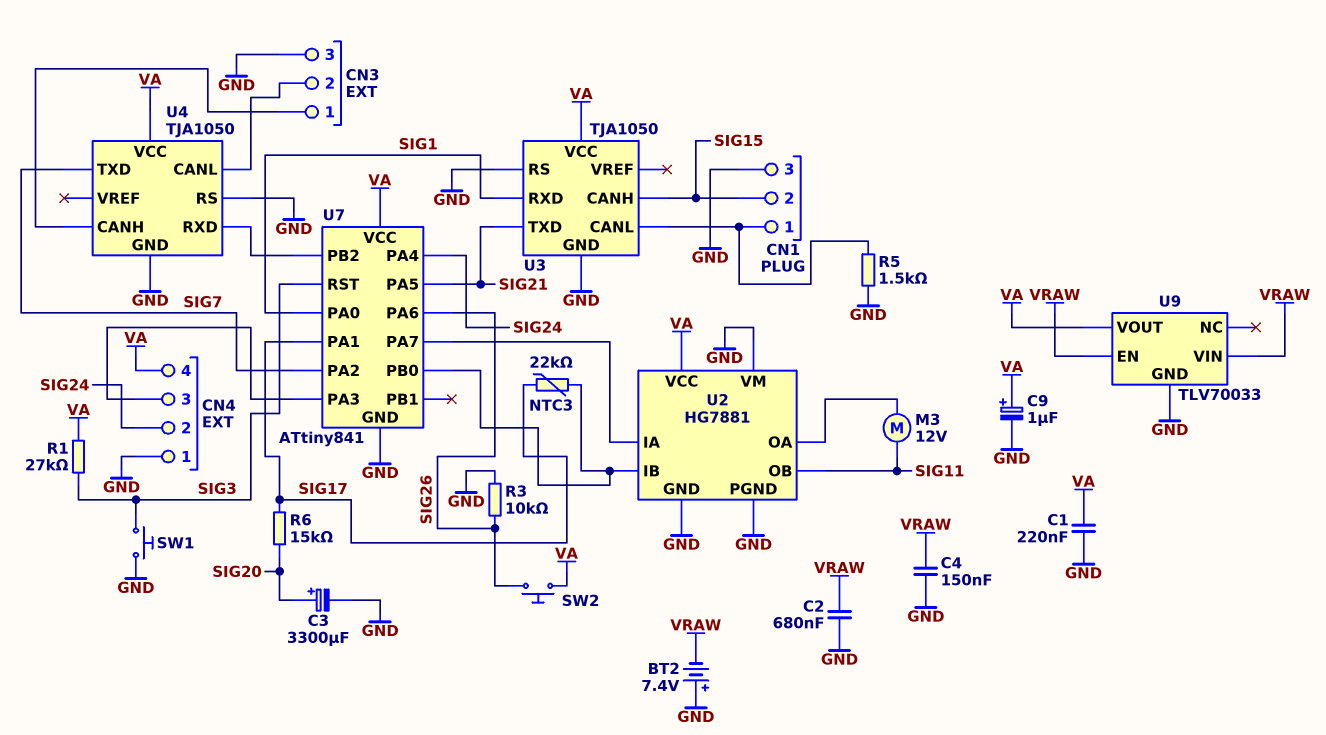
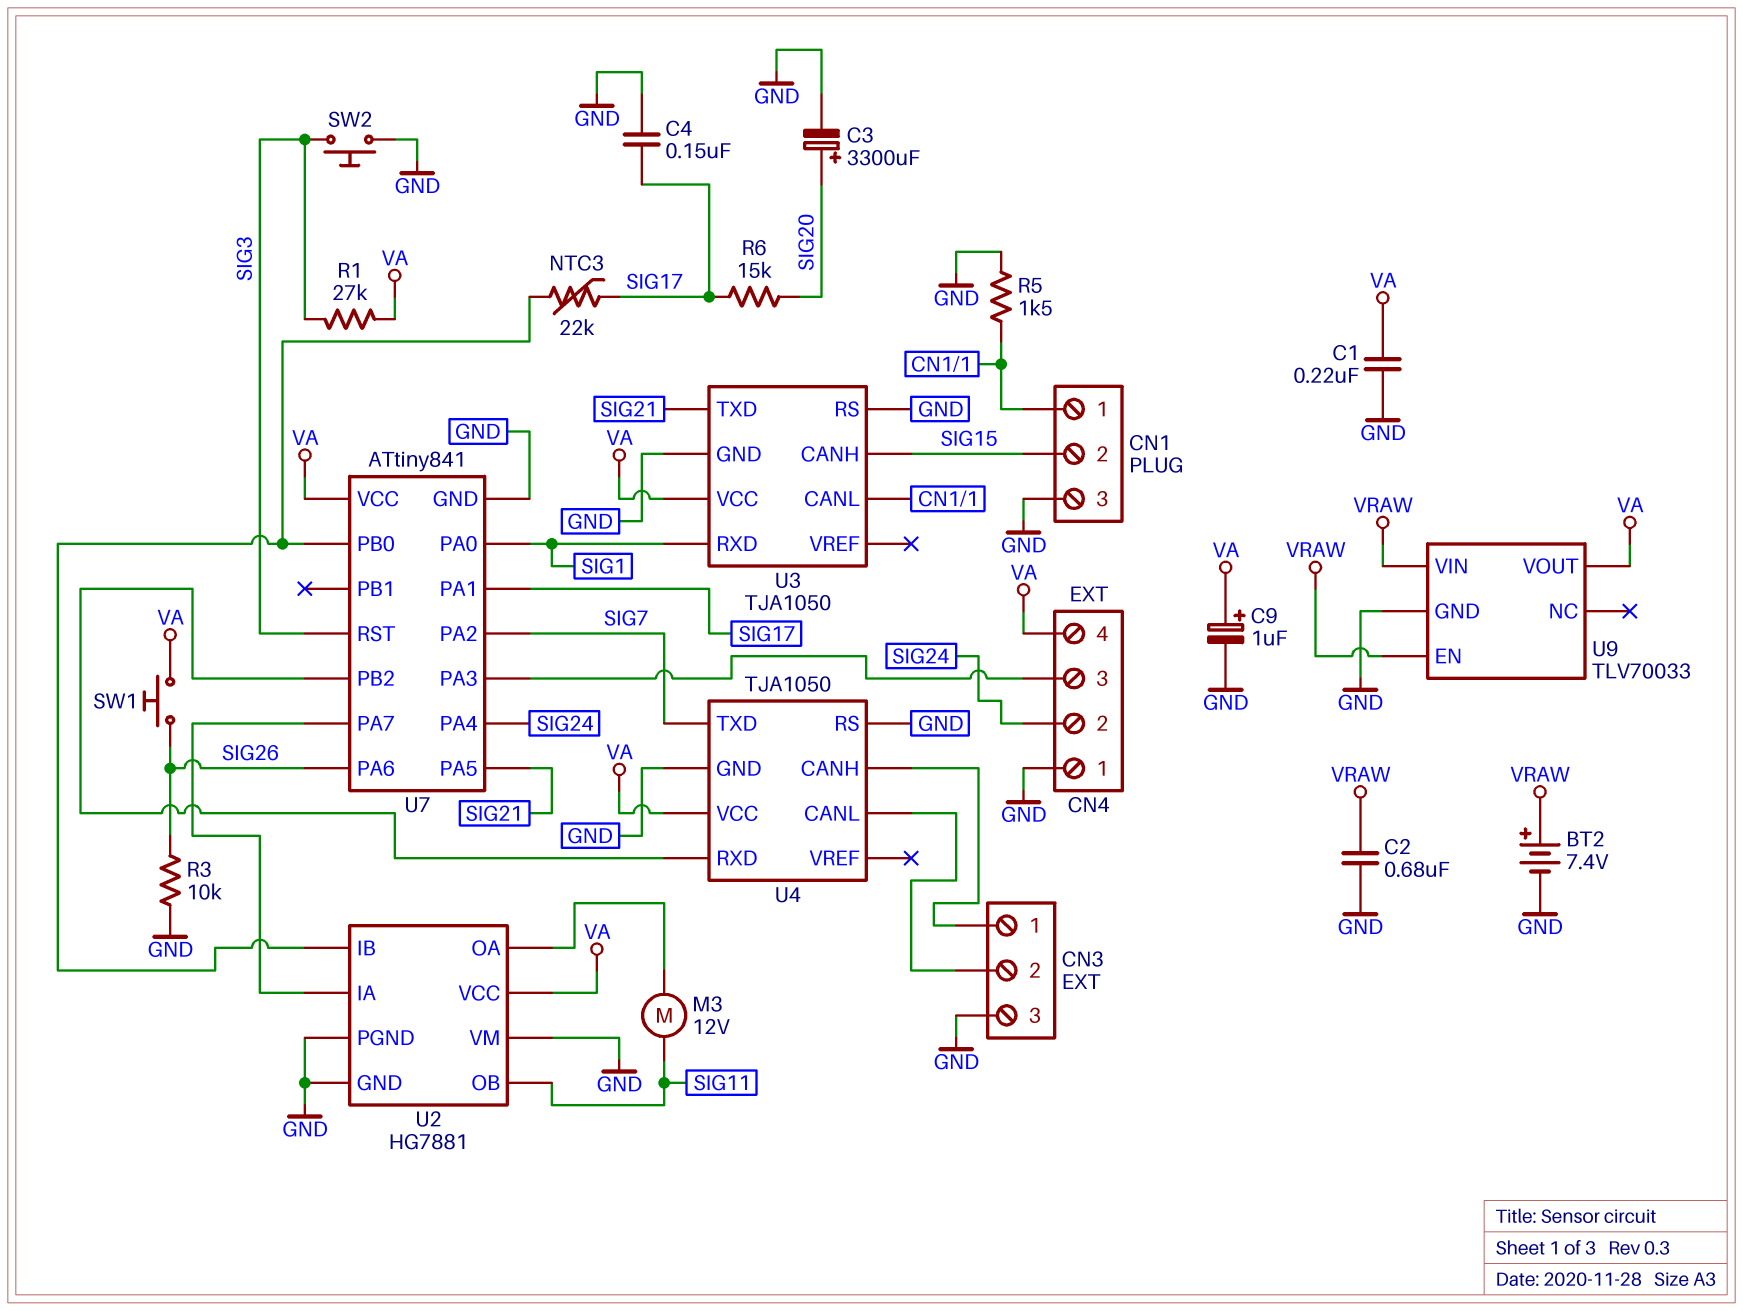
BT2: 7.4V (plus GND, minus VRAW) -> 7.4V (plus VRAW, minus GND)
C4: 150nF (GND, VRAW) -> 150nF (GND, SIG17)
SW1: button (GND, SIG3) -> button (SIG26, VA)
SW2: button (SIG26, VA) -> button (GND, SIG3)

